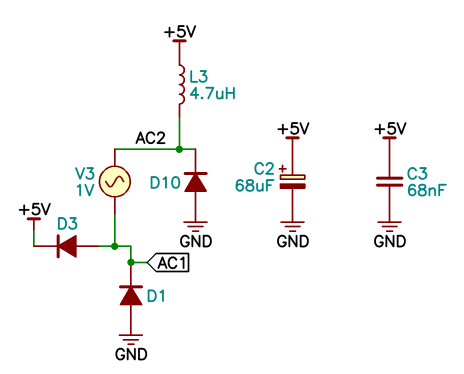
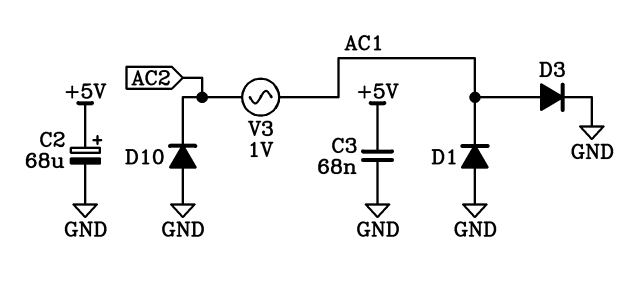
D3: diode (A AC1, K +5V) -> diode (A AC1, K GND)
L3: 4.7uH (+5V, AC2) -> none

